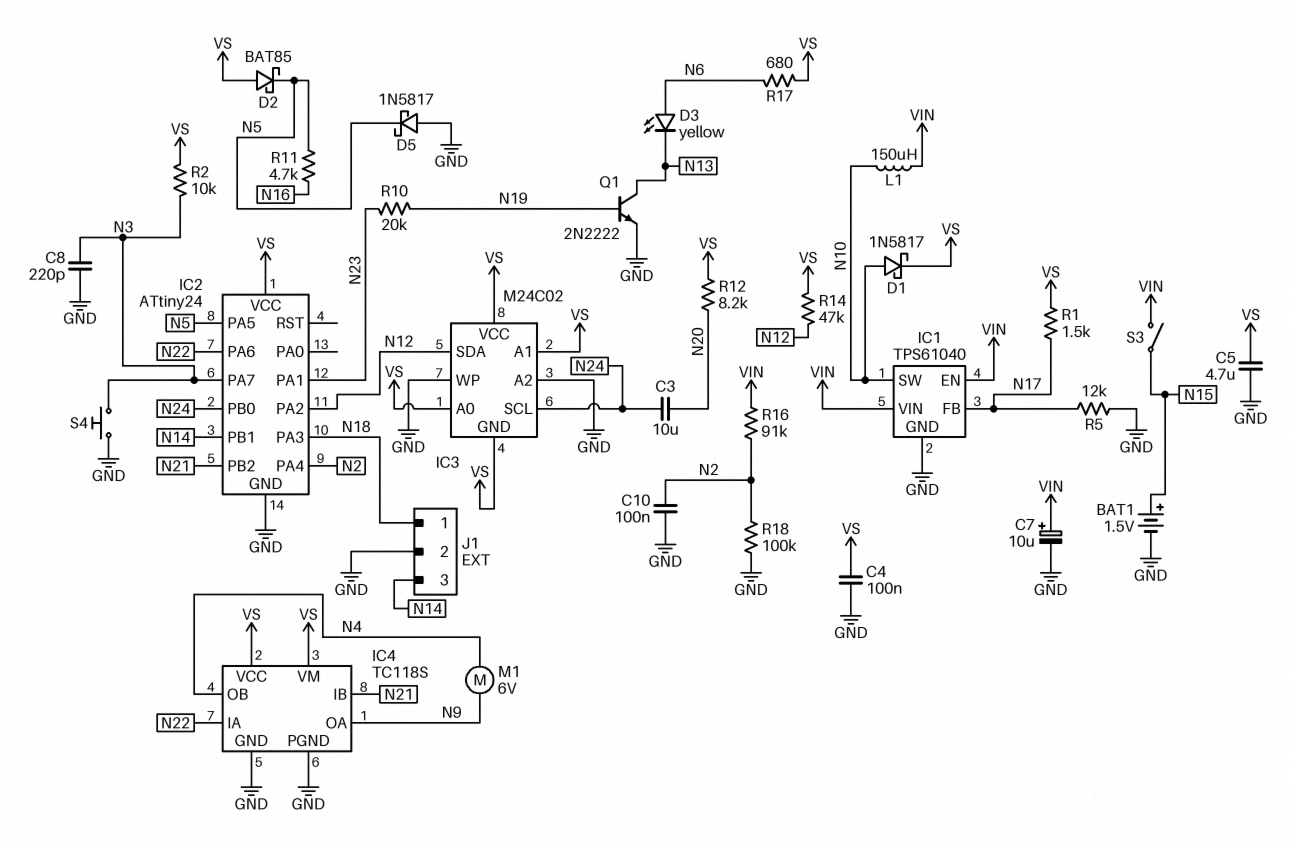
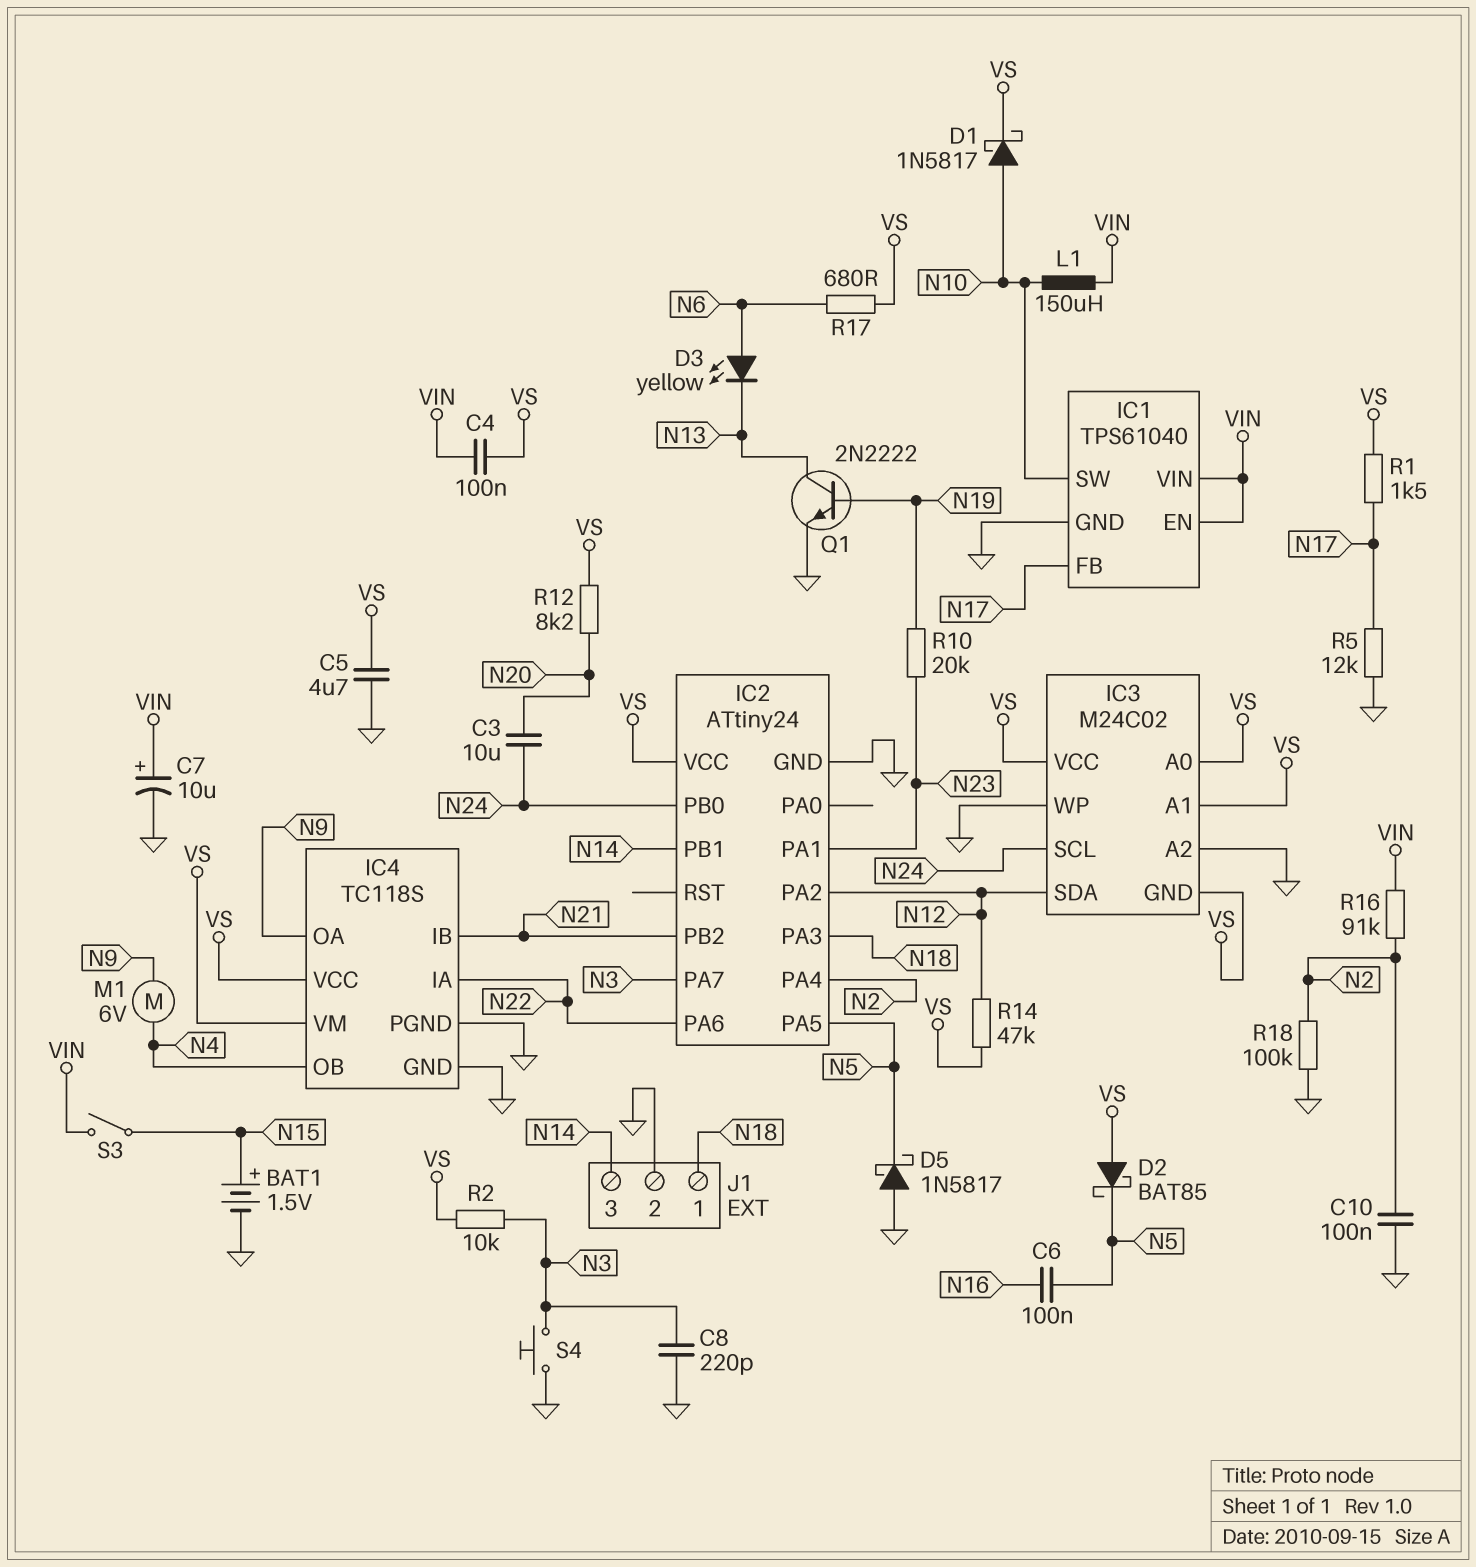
C4: 100nF (GND, VS) -> 100nF (VIN, VS)
C6: none -> 100nF (N5, N16)
R11: 4.7k (N5, N16) -> none

